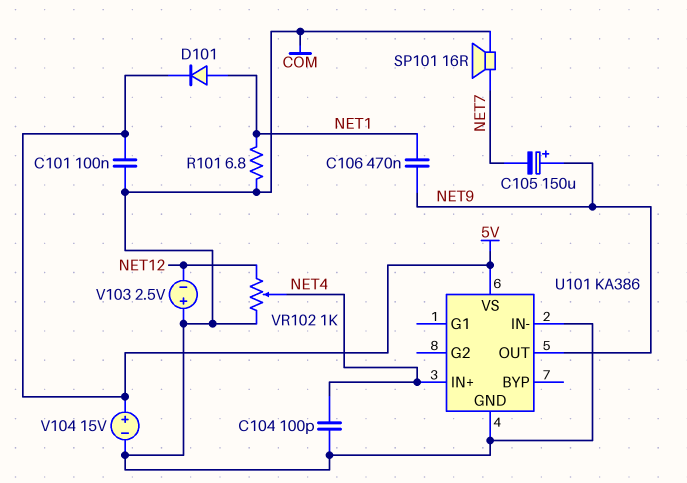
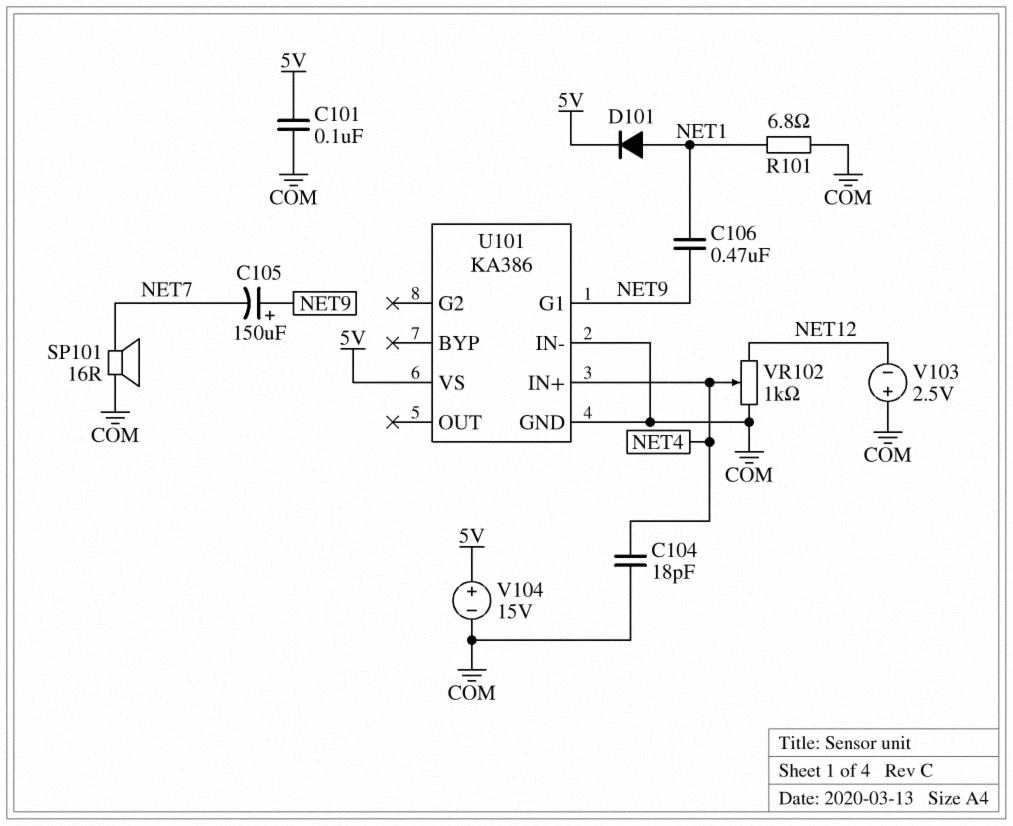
C104: 100pF (COM, NET4) -> 18pF (COM, NET4)
U101 pin G1: none -> NET9
U101 pin OUT: NET9 -> none

